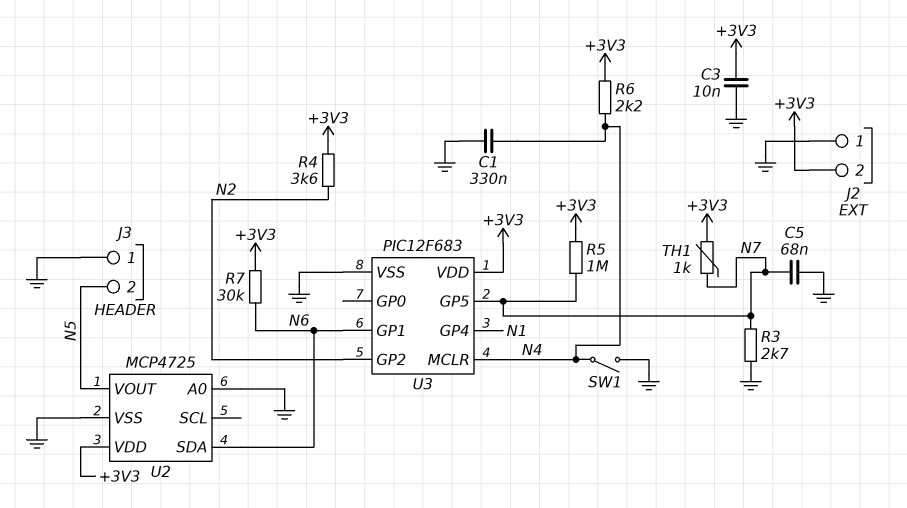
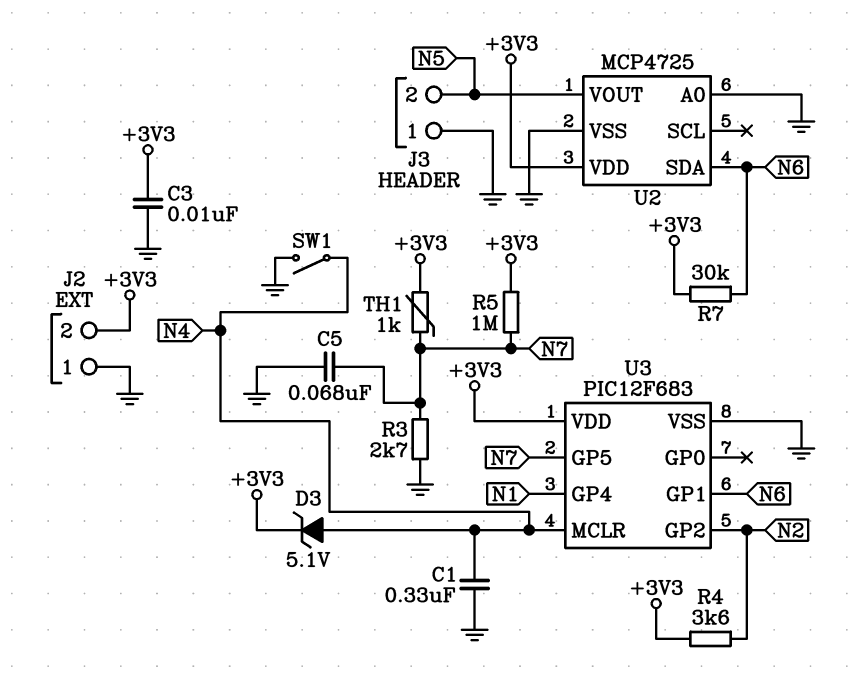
D3: none -> zener 5.1V (A N4, K +3V3)
R6: 2.2k (+3V3, N4) -> none

